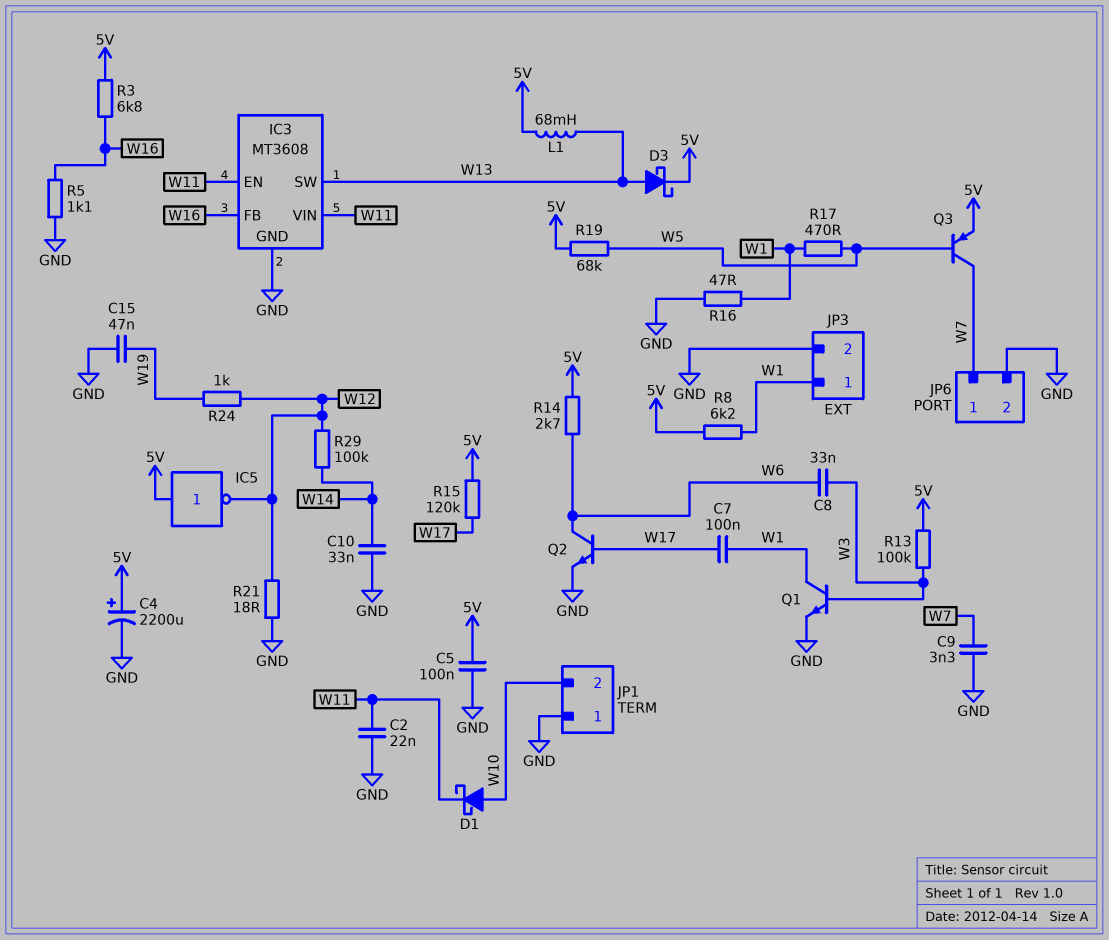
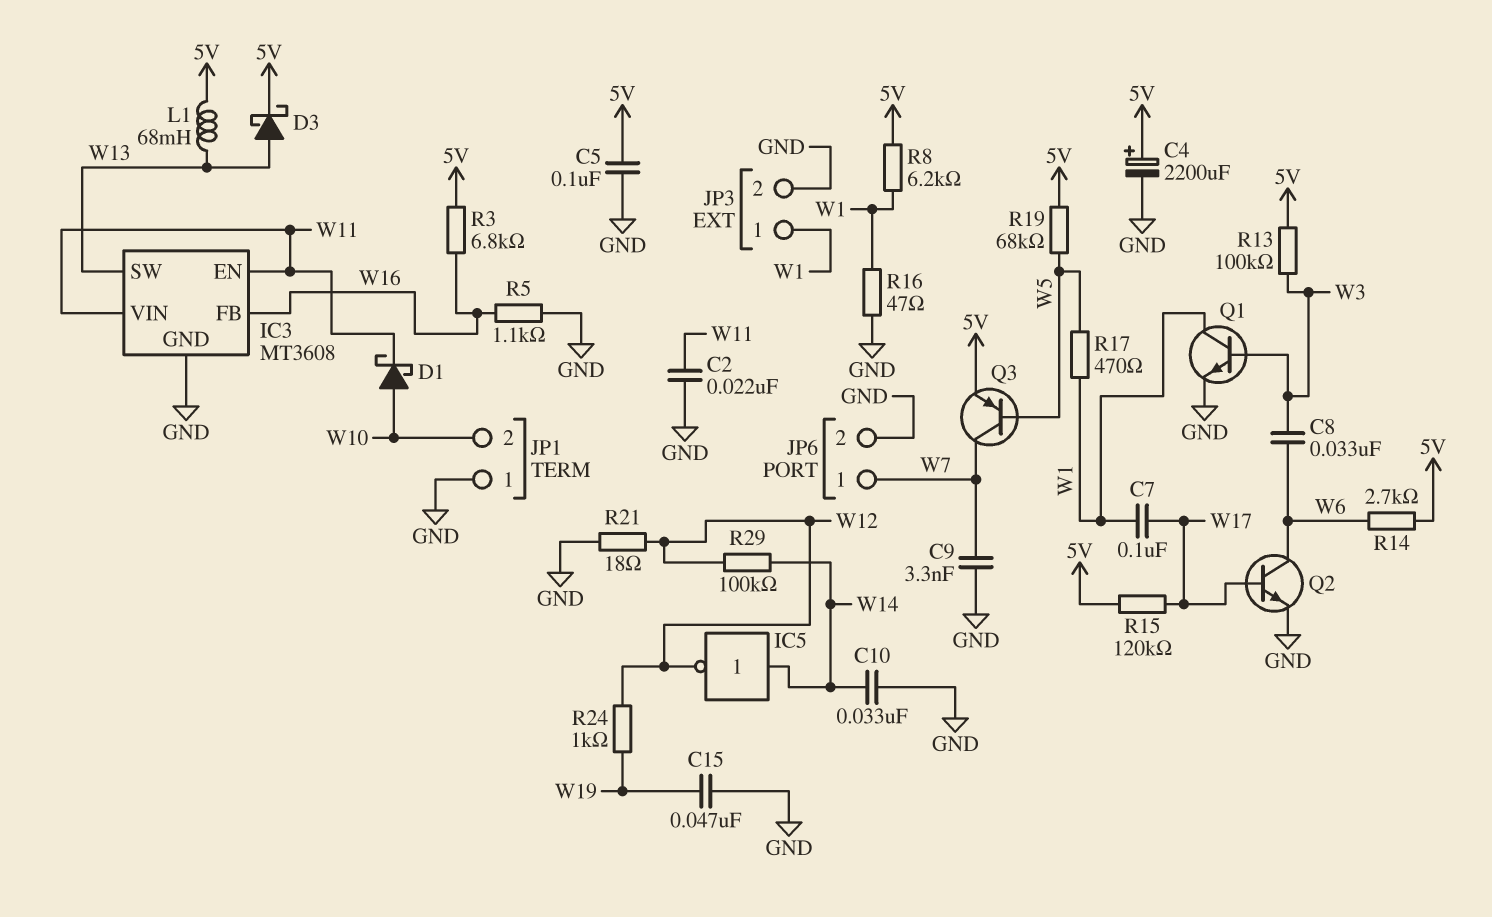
IC5: NOT (in 5V, out W12) -> NOT (in W14, out W12)

